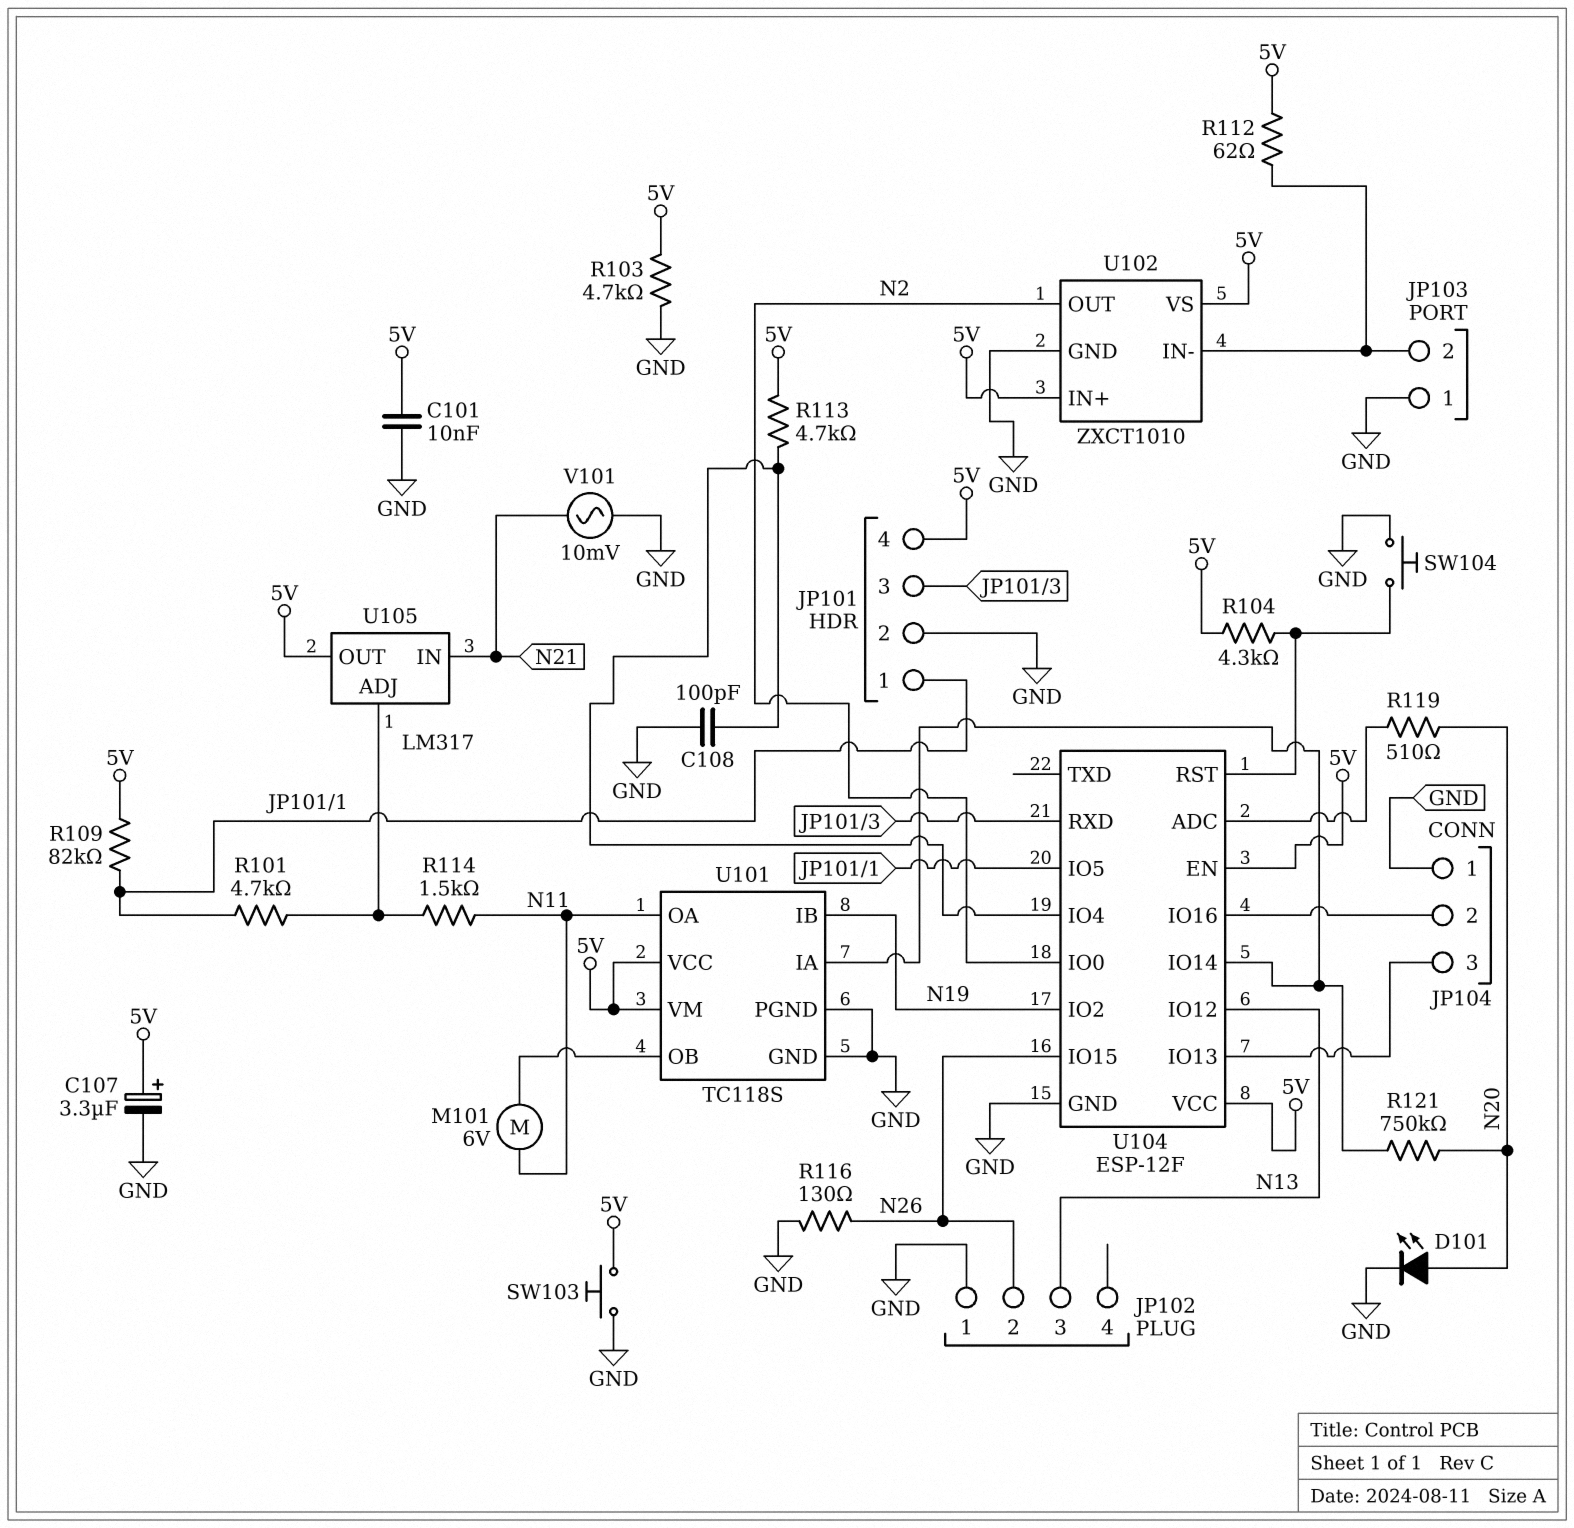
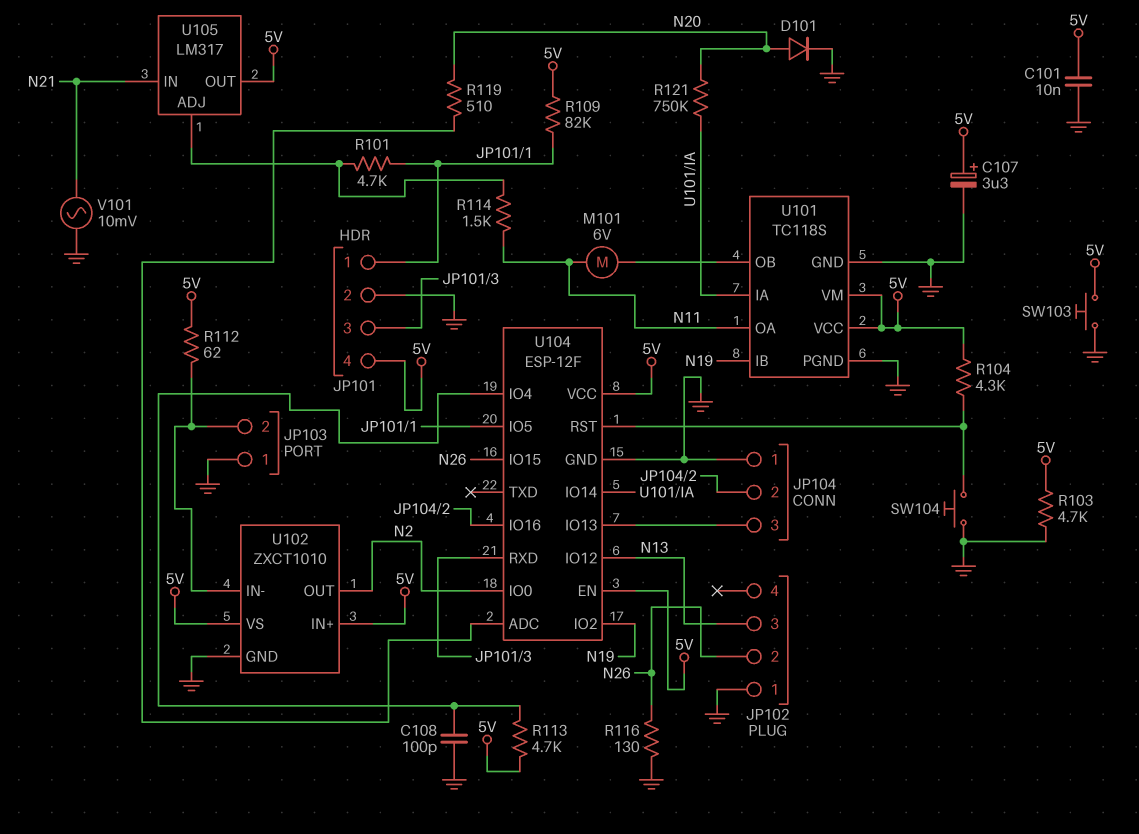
D101: LED (A N20, K GND) -> diode (A N20, K GND)

